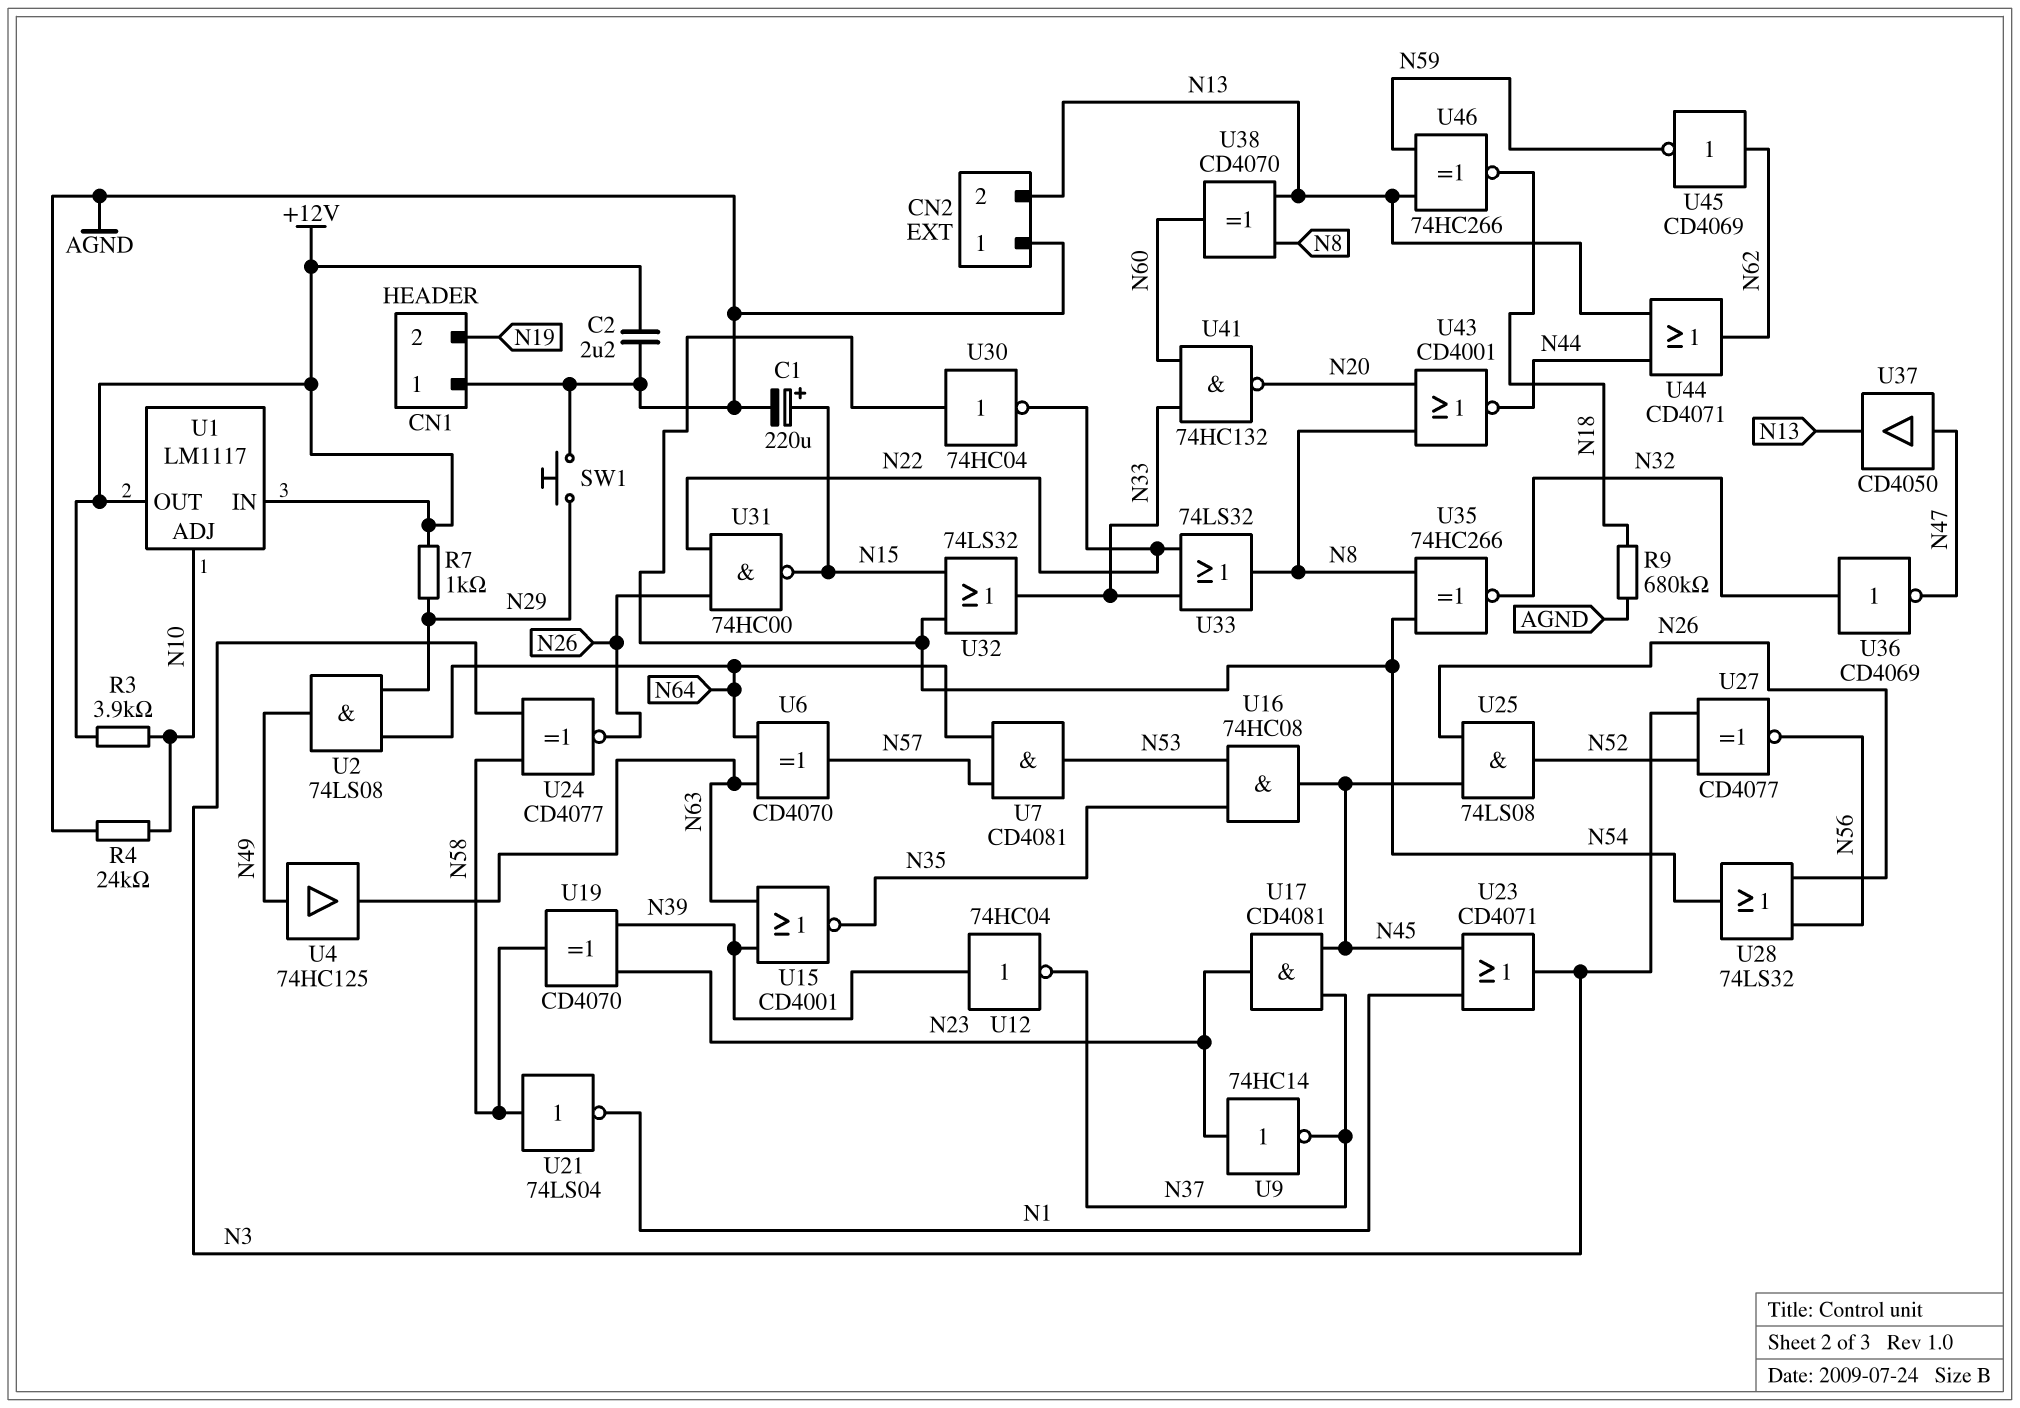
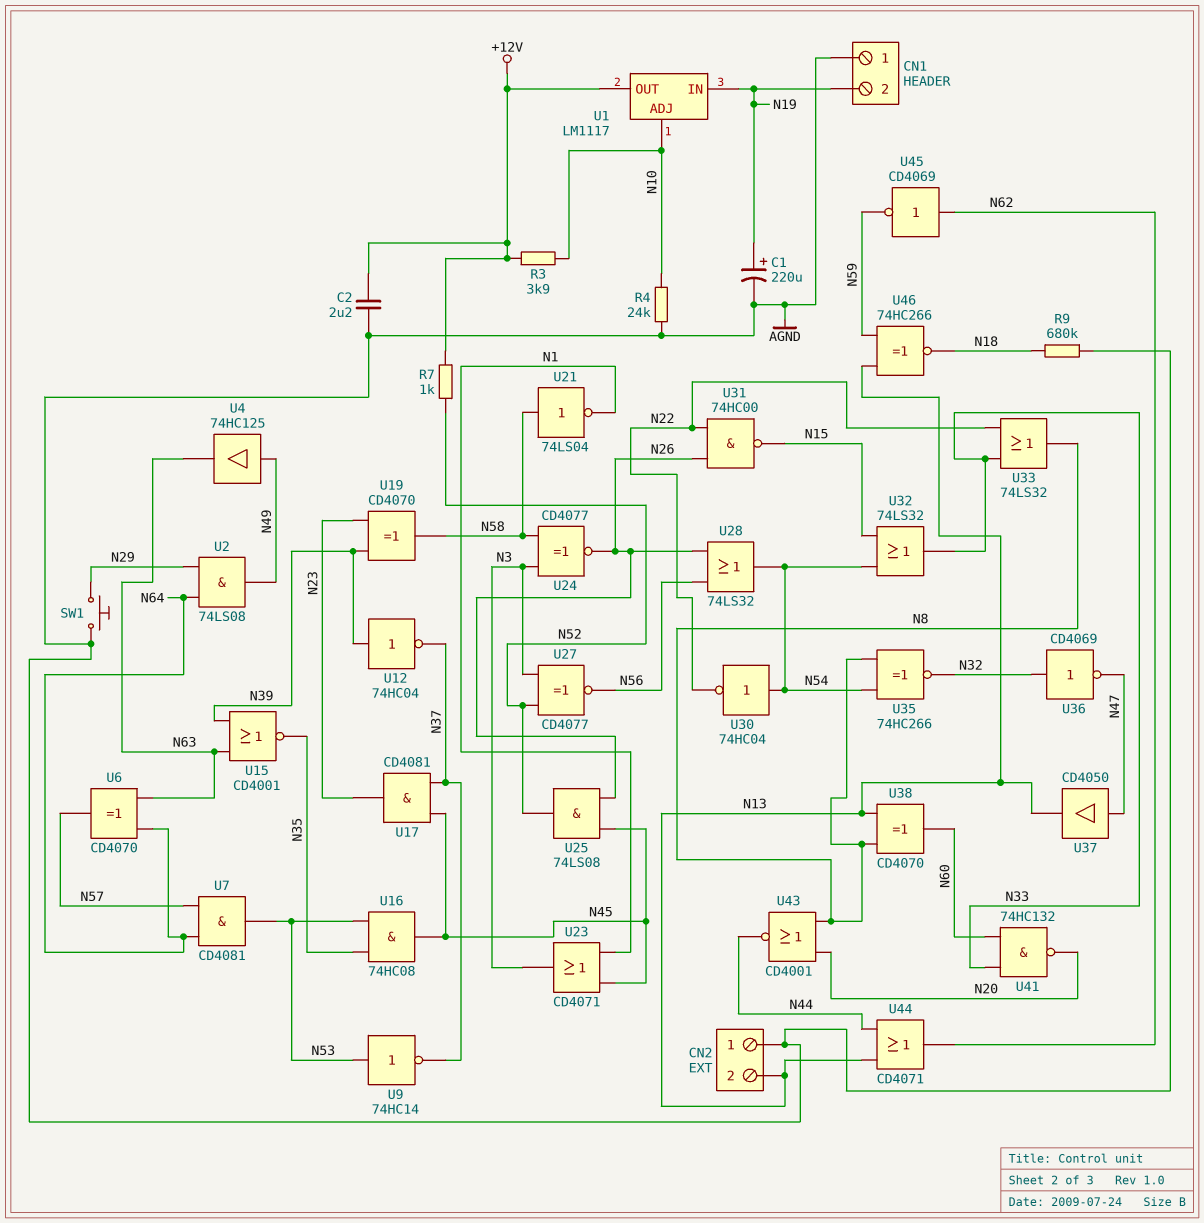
C1: 220uF (plus N15, minus AGND) -> 220uF (plus N19, minus AGND)
R7: 1k (+12V, N29) -> 1k (+12V, N52)
U1 pin IN: +12V -> N19
U9: NOT 74HC14 (in N23, out N37) -> NOT 74HC14 (in N53, out N37)

